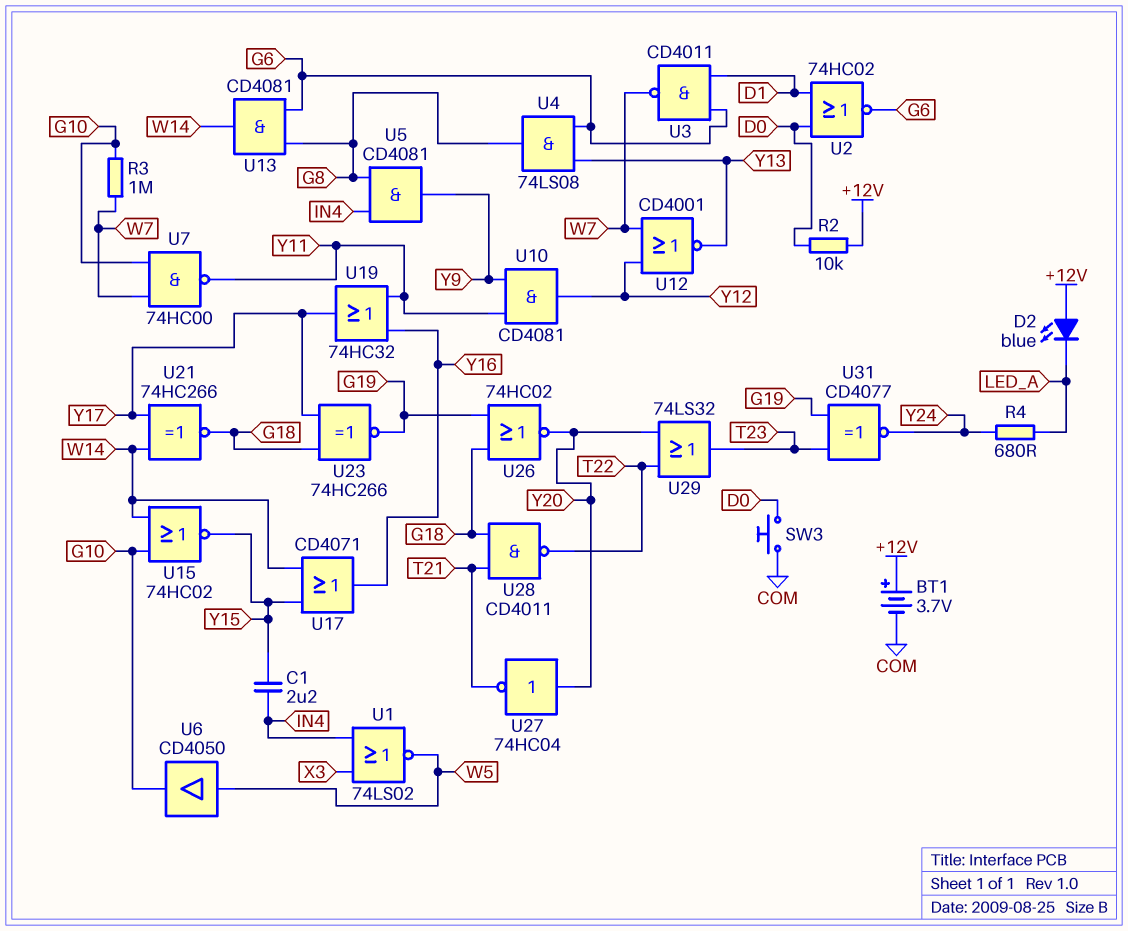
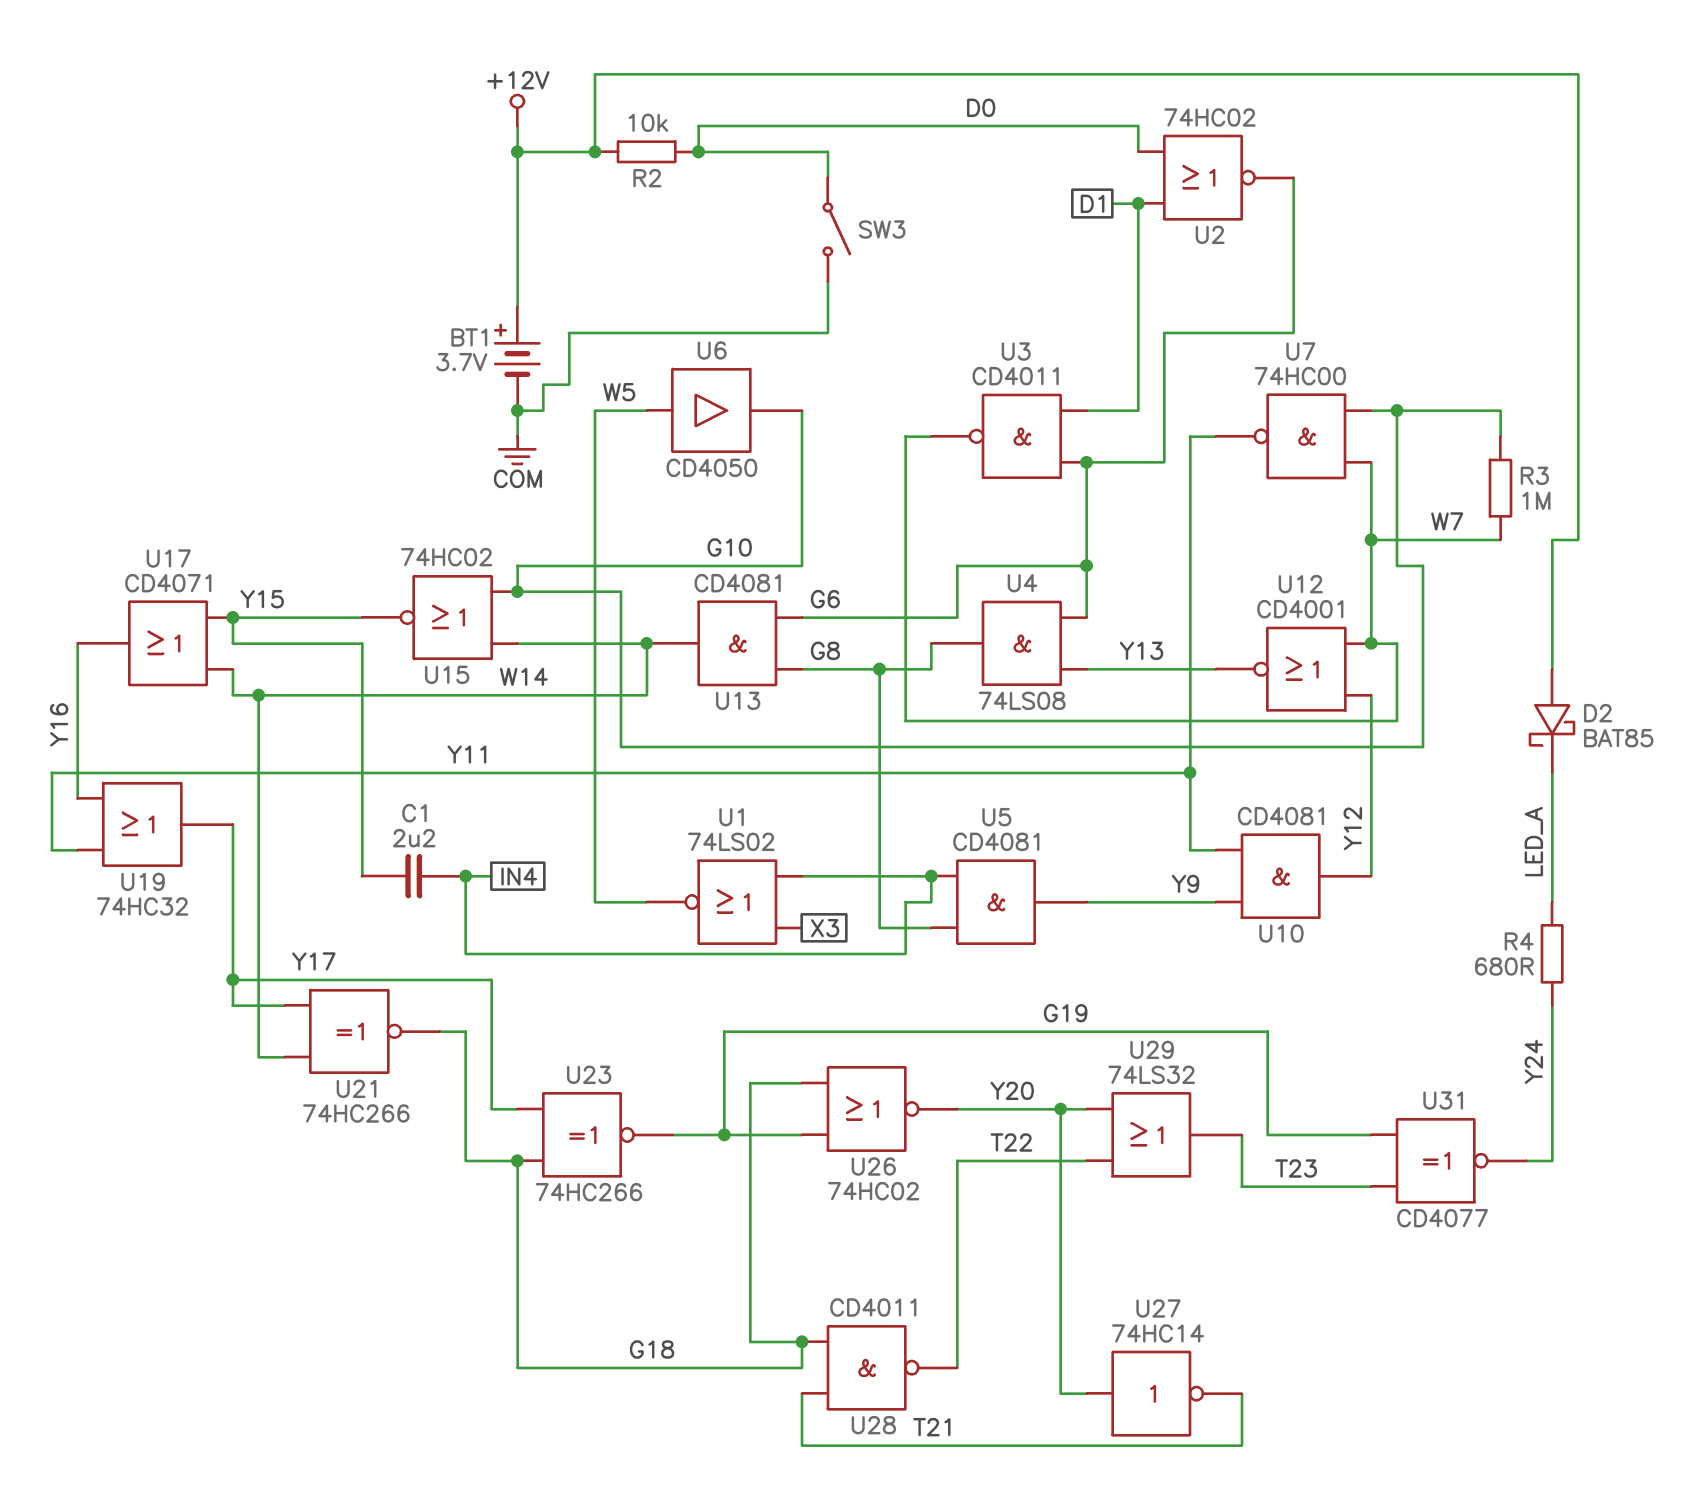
D2: LED blue (A +12V, K LED_A) -> schottky BAT85 (A +12V, K LED_A)
SW3: button (COM, D0) -> switch (COM, D0)
U27: NOT 74HC04 (in Y20, out T21) -> NOT 74HC14 (in Y20, out T21)

